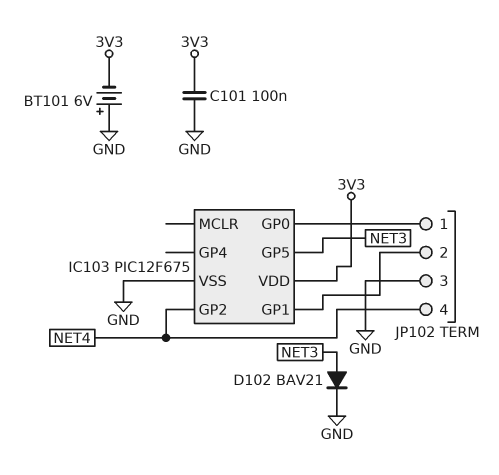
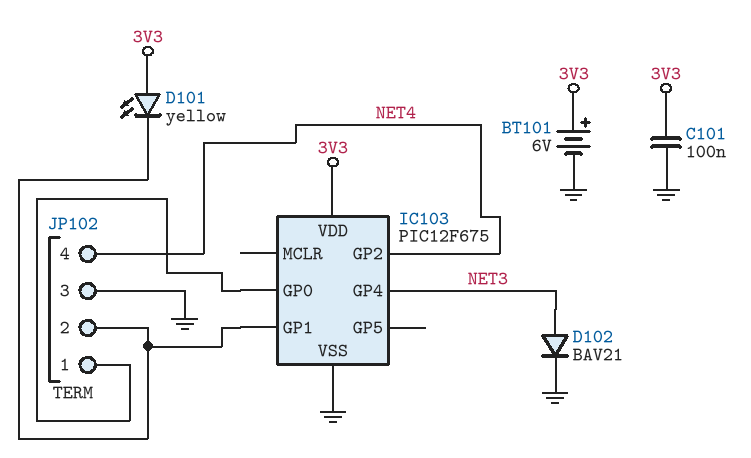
BT101: 6V (plus GND, minus 3V3) -> 6V (plus 3V3, minus GND)
D101: none -> LED yellow (A 3V3, K IC103/GP1)
IC103 pin GP4: none -> NET3
IC103 pin GP5: NET3 -> none

